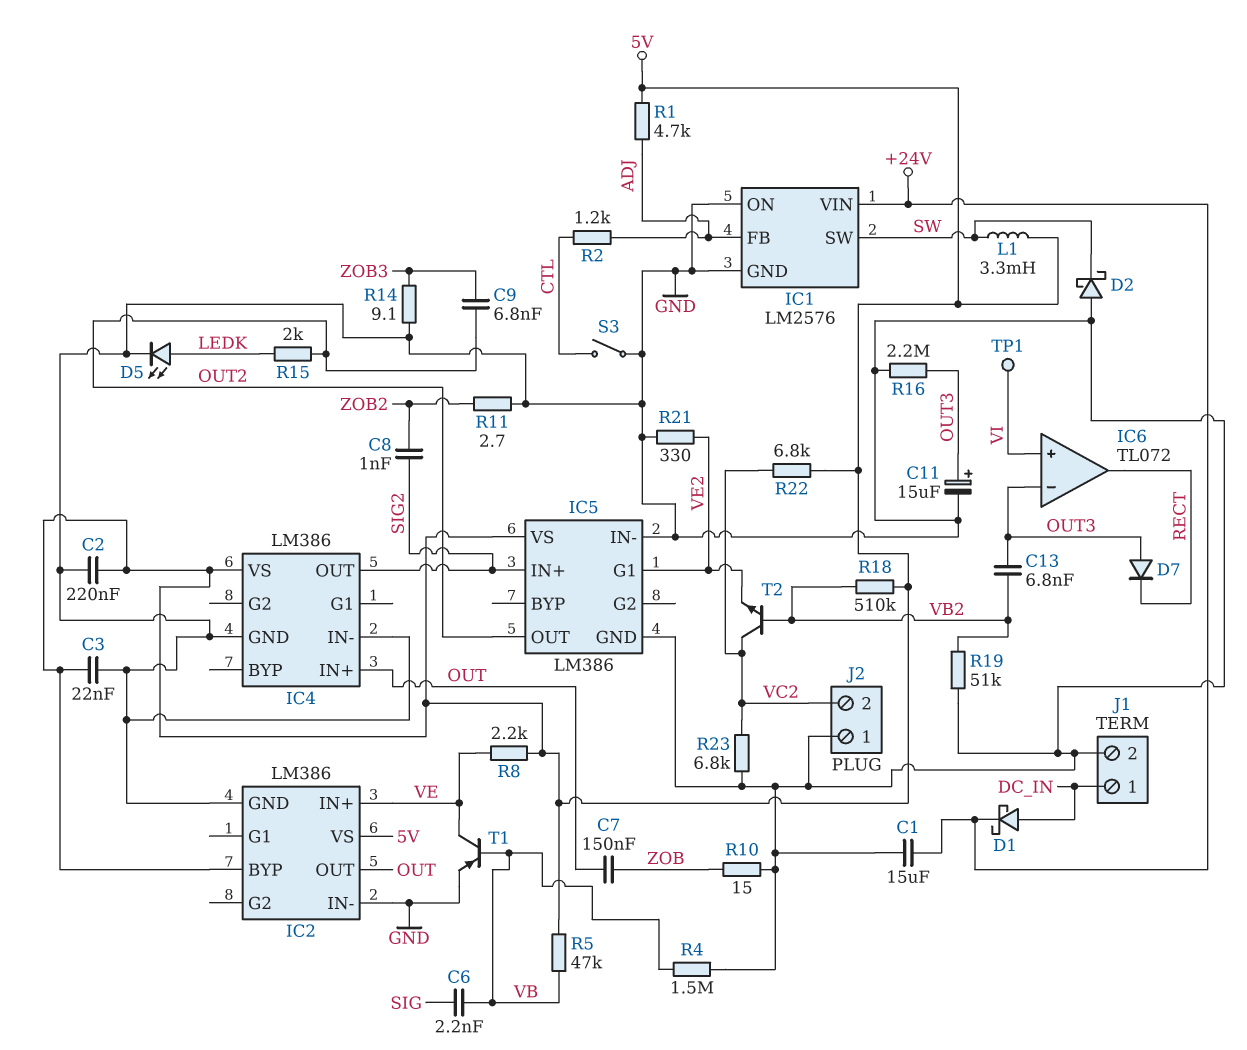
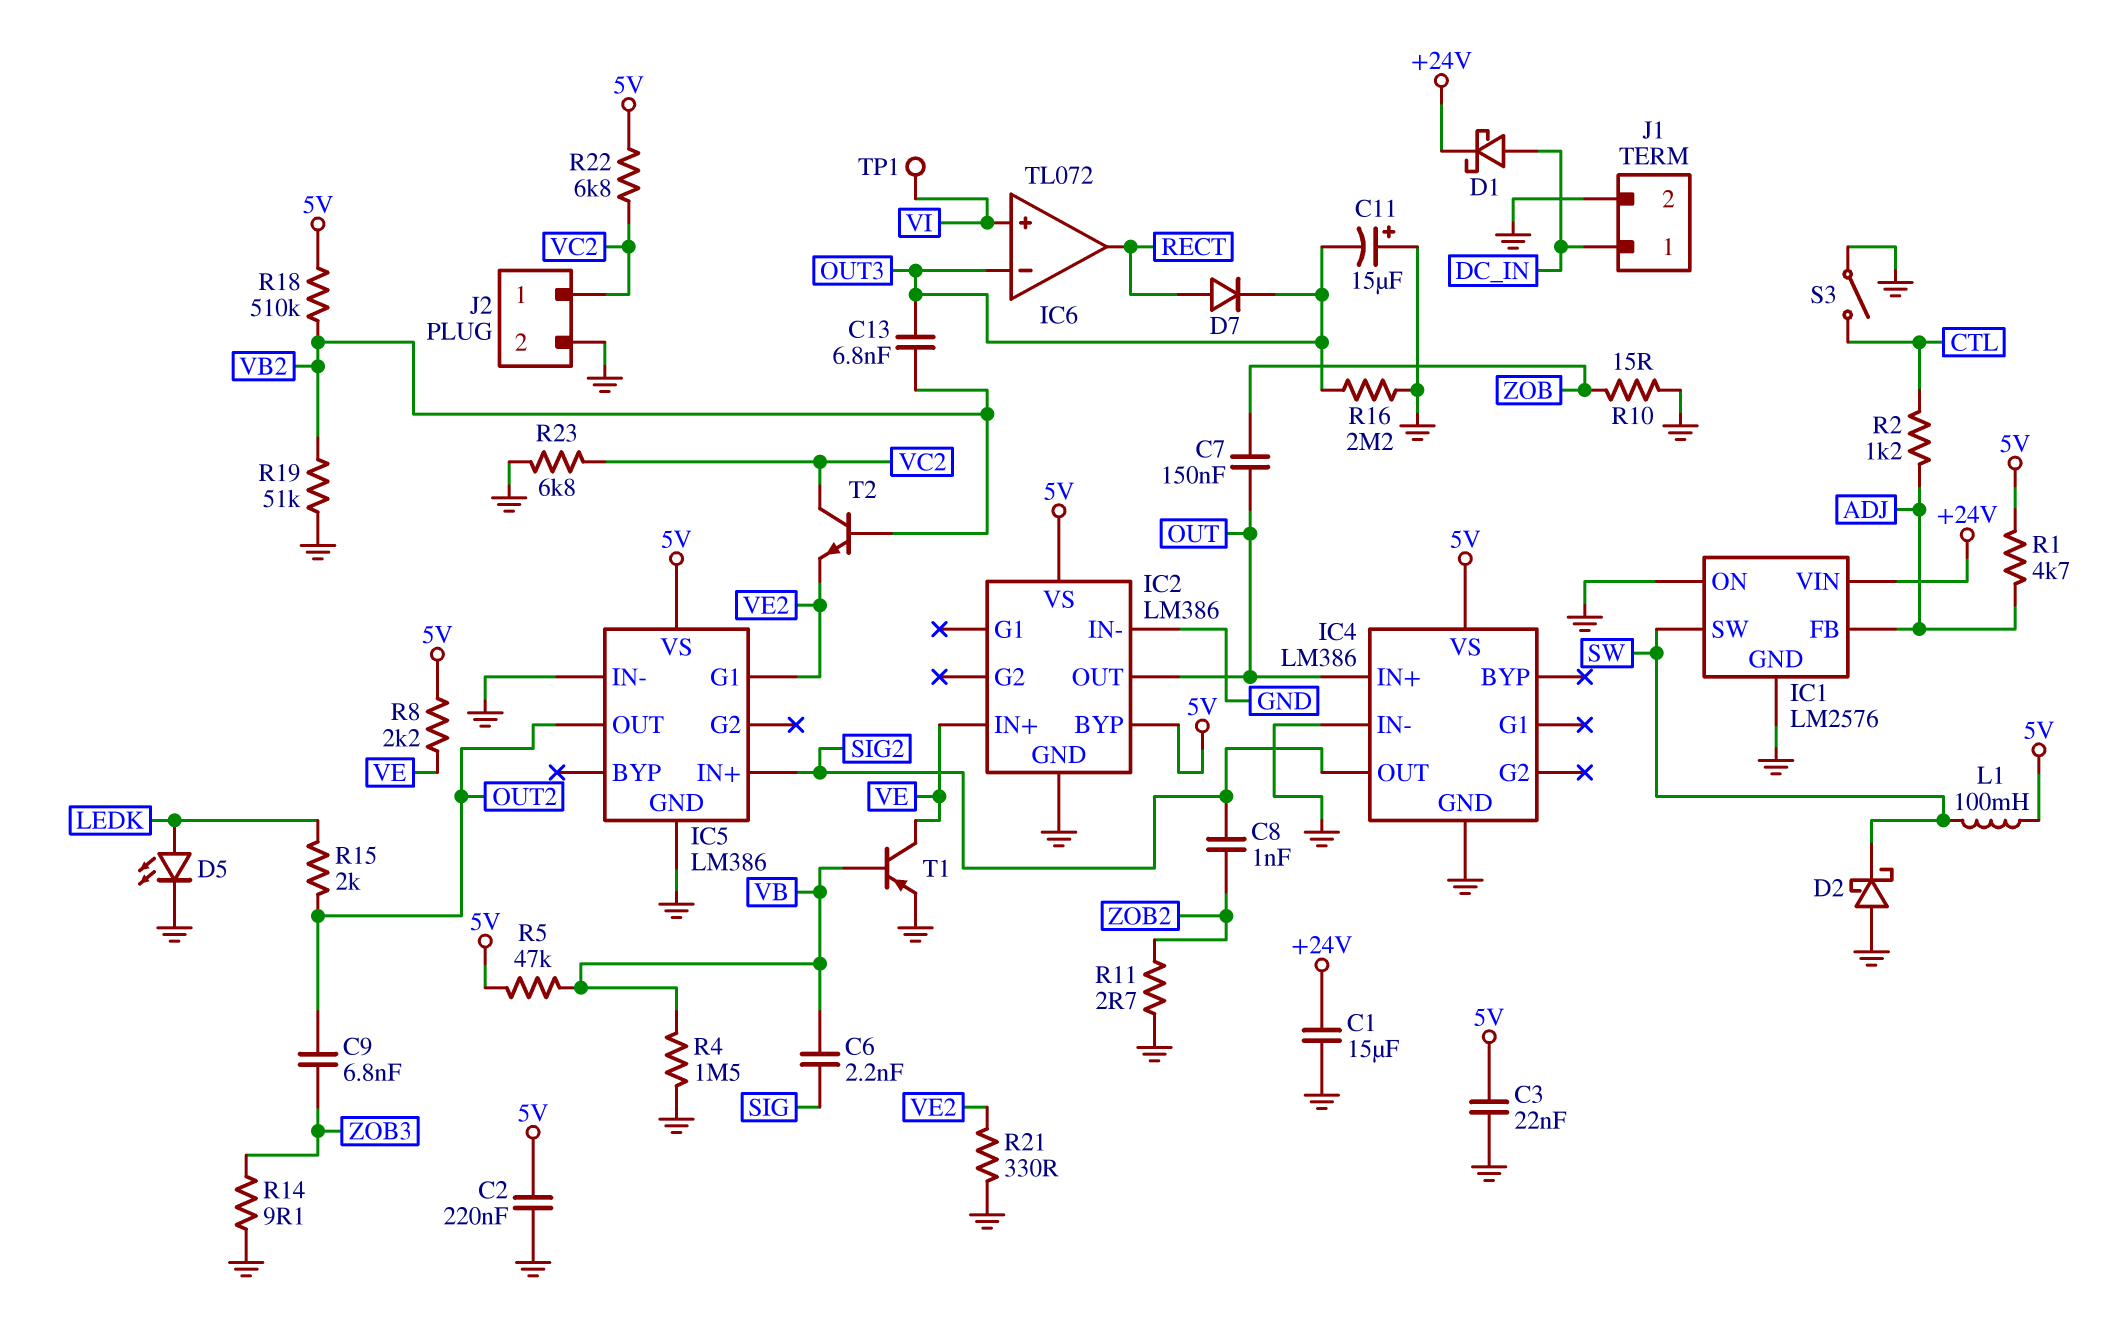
C11: 15uF (plus OUT3, minus GND) -> 15uF (plus GND, minus OUT3)
D7: diode (A OUT3, K RECT) -> diode (A RECT, K OUT3)
J2 pin 1: GND -> VC2
J2 pin 2: VC2 -> GND
L1: 3.3mH (5V, SW) -> 100mH (5V, SW)

